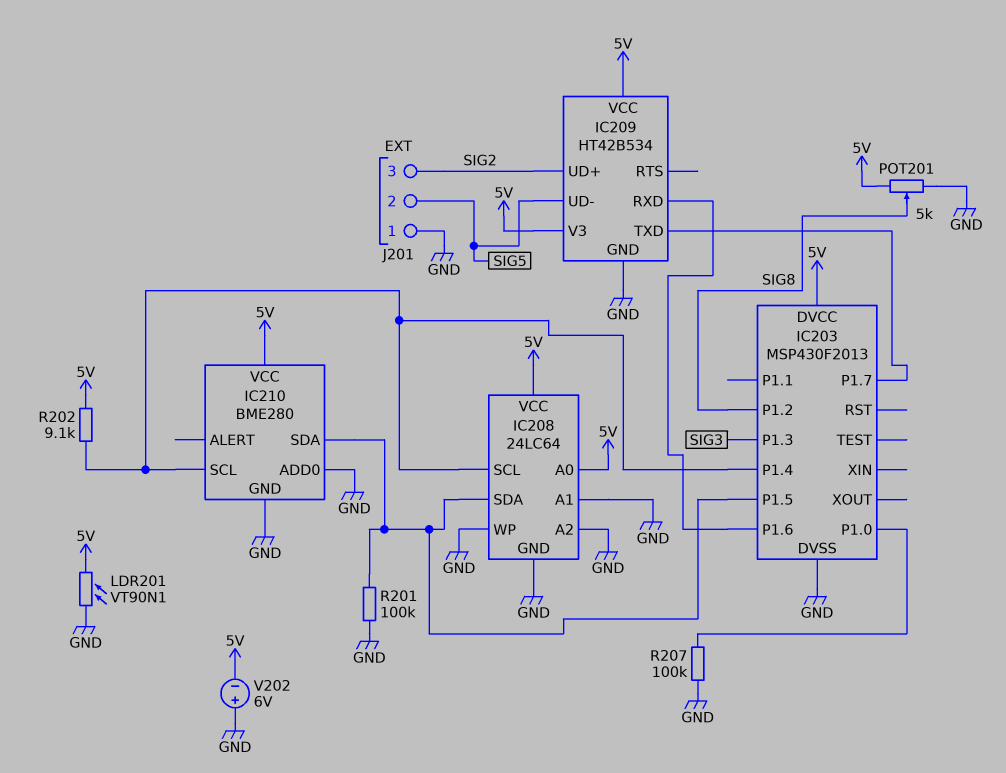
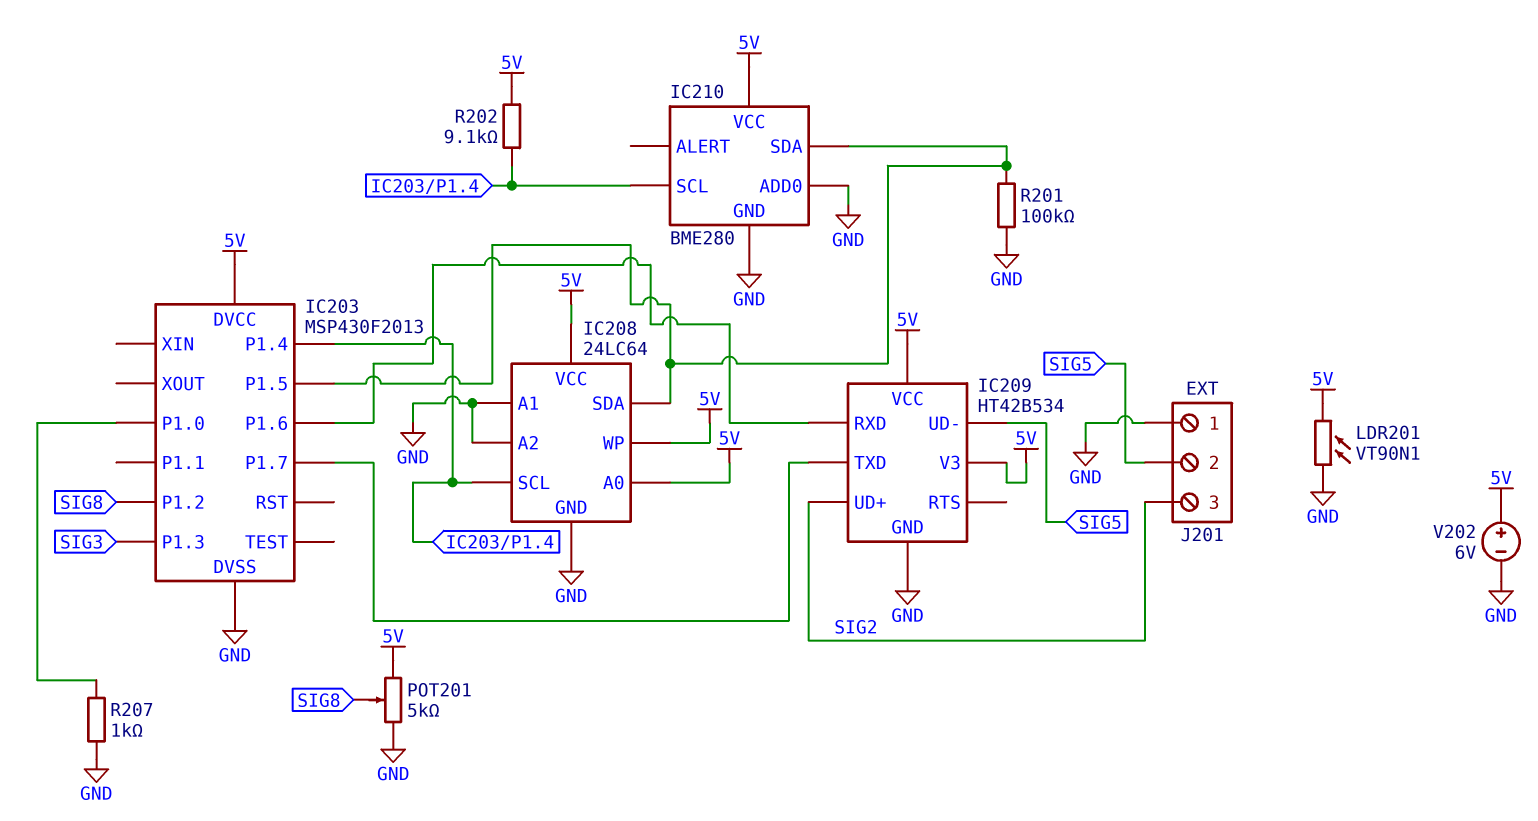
IC208 pin WP: GND -> 5V
R207: 100k (GND, IC203/P1.0) -> 1k (GND, IC203/P1.0)
V202: 6V (plus GND, minus 5V) -> 6V (plus 5V, minus GND)

